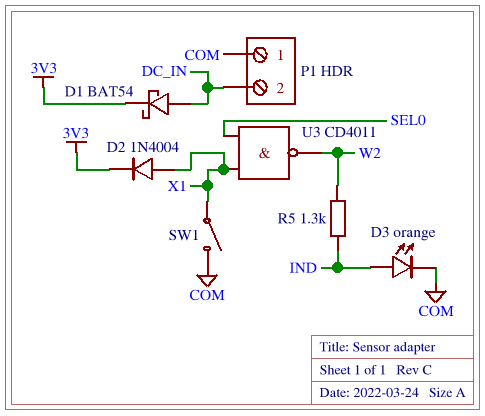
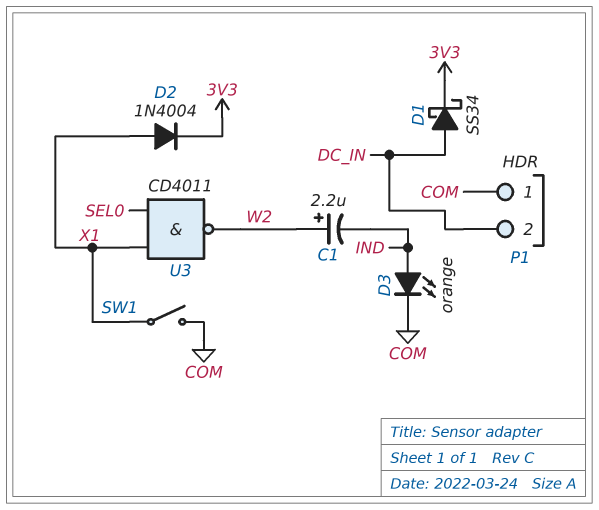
C1: none -> 2.2uF (plus W2, minus IND)
D1: schottky BAT54 (A DC_IN, K 3V3) -> schottky SS34 (A DC_IN, K 3V3)
R5: 1.3k (IND, W2) -> none

